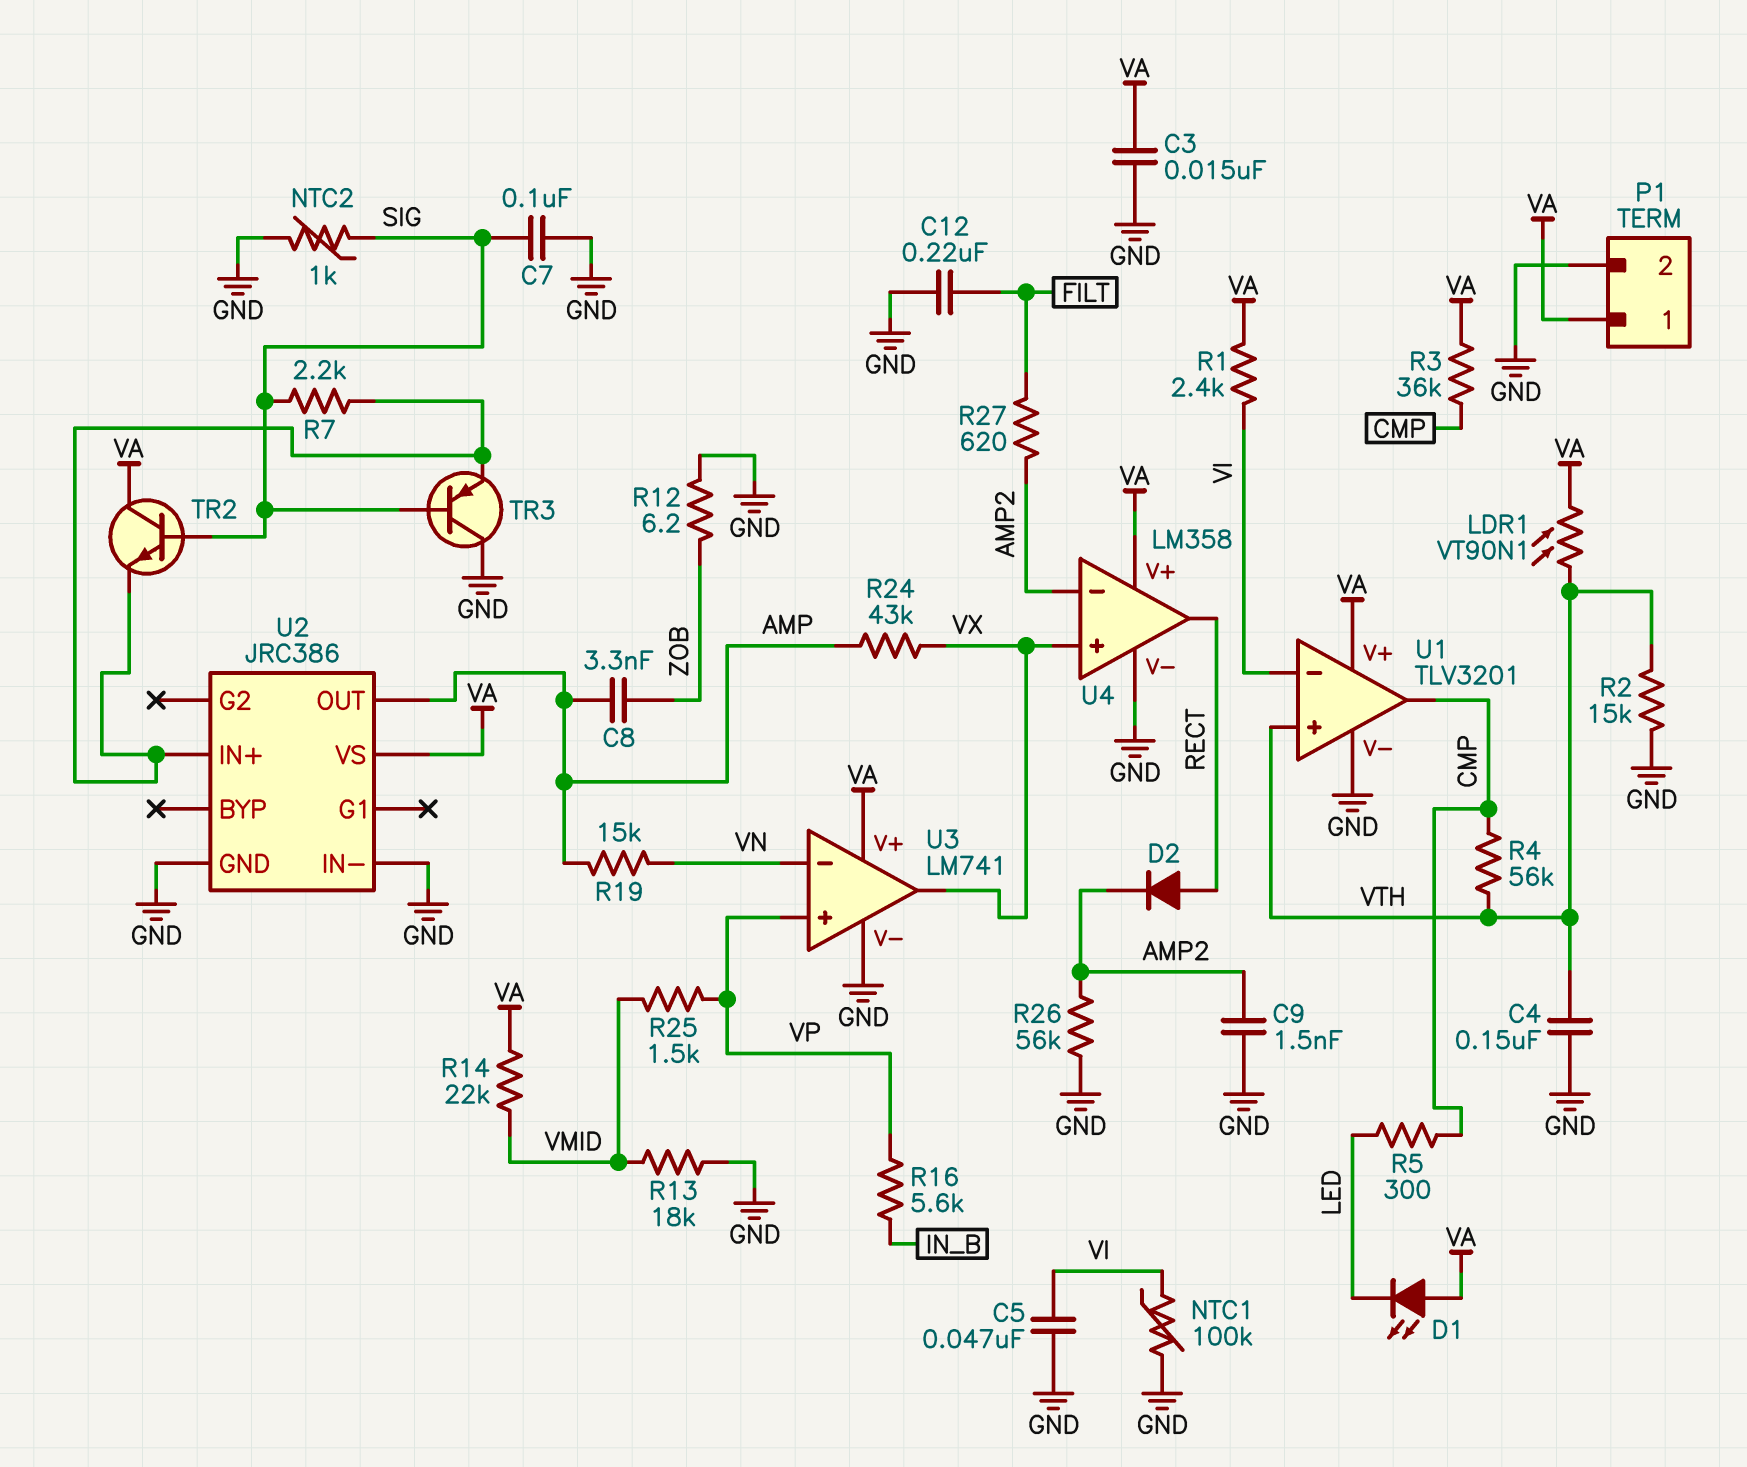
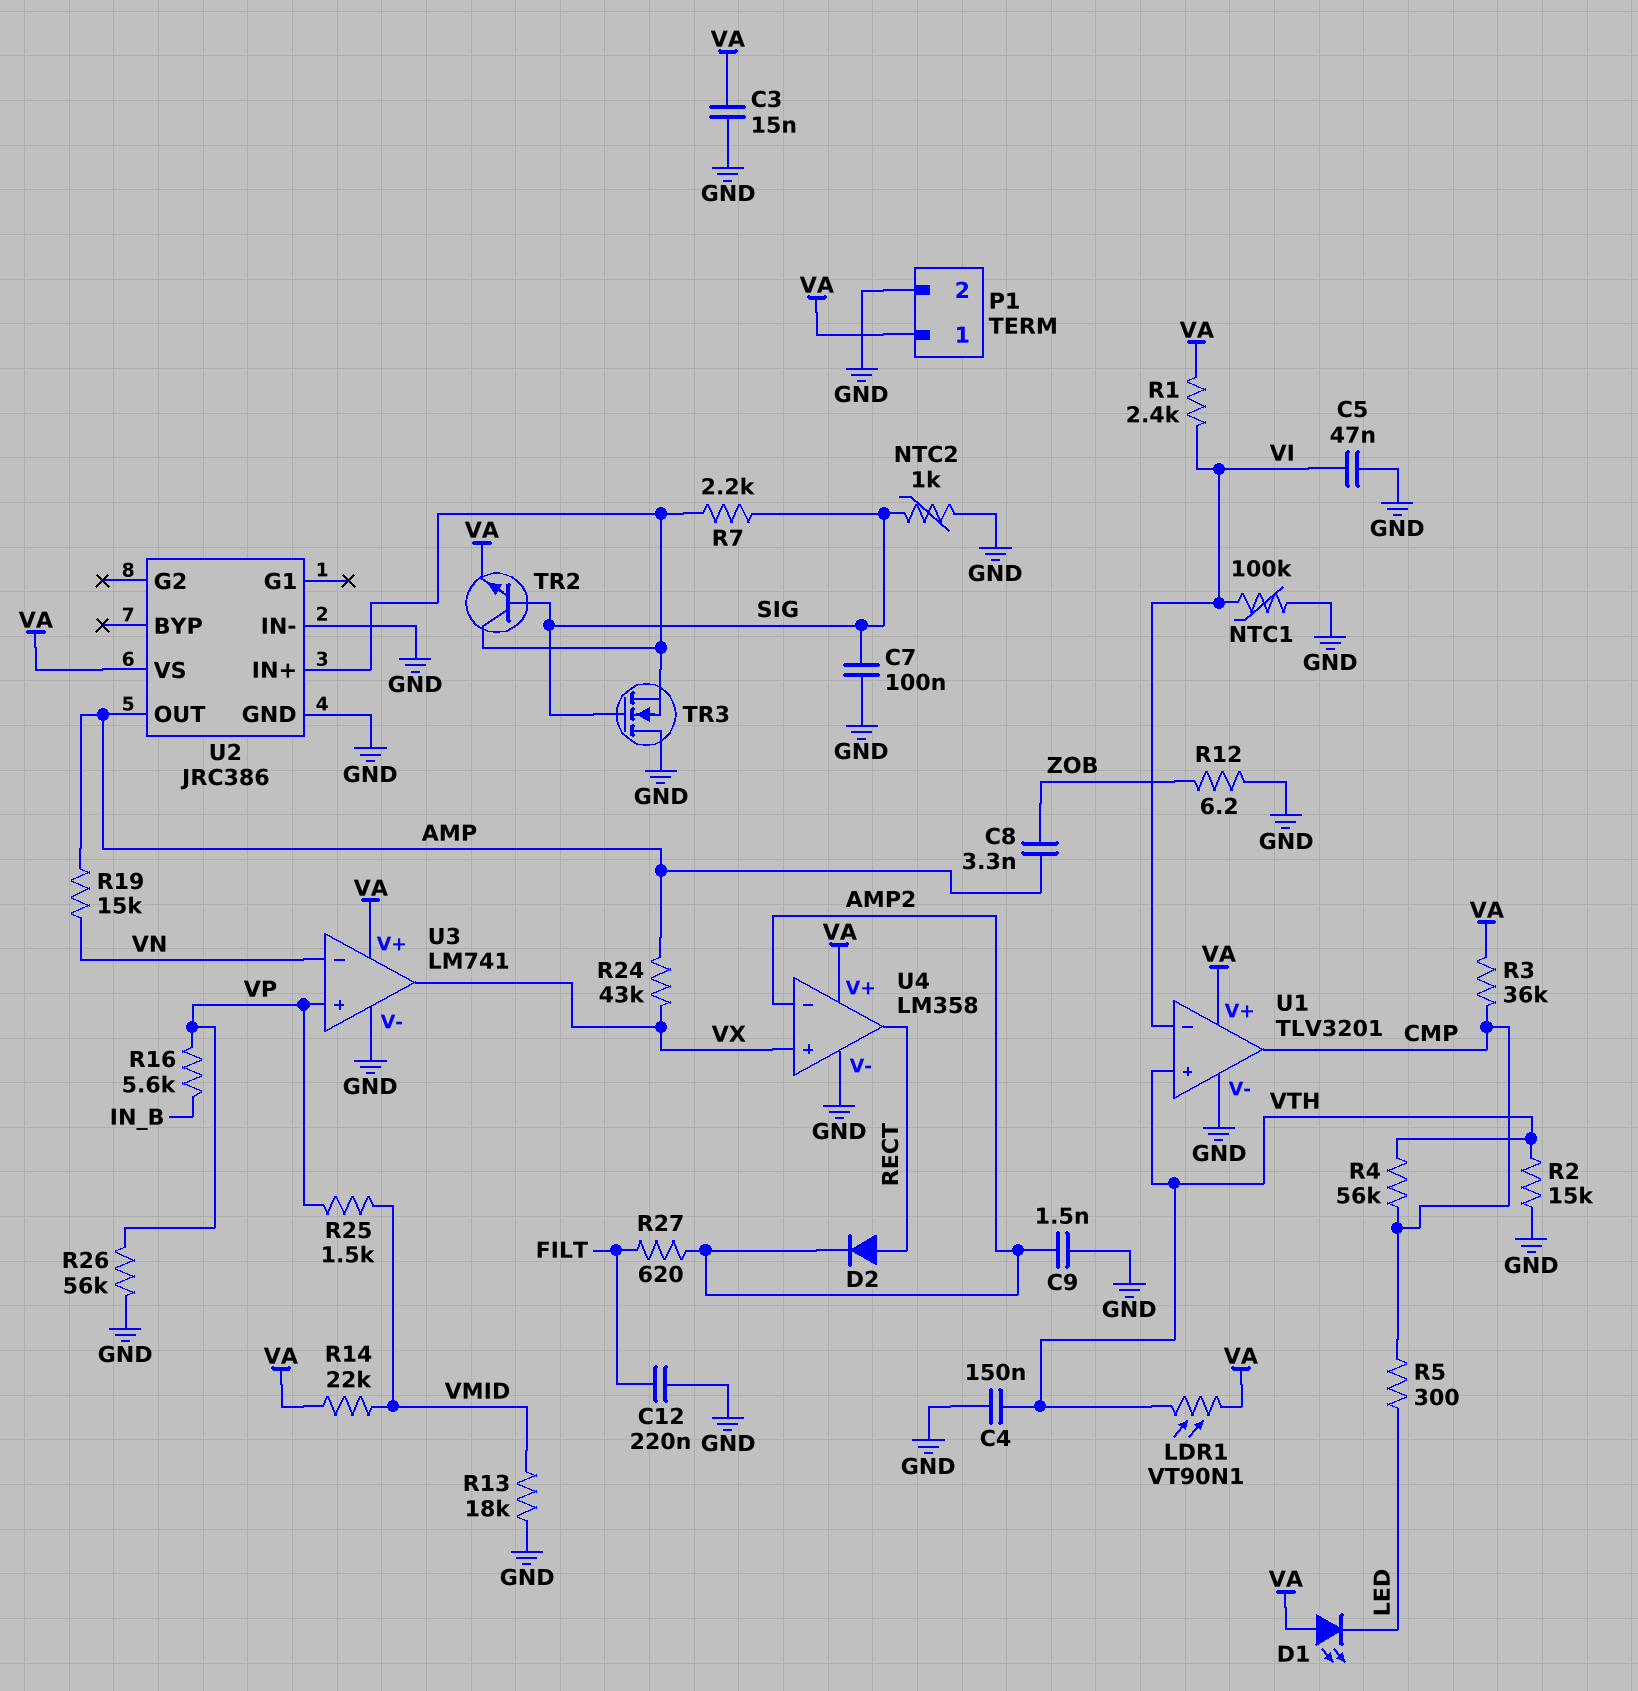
R26: 56k (AMP2, GND) -> 56k (GND, VP)
TR2: NPN (B SIG, C VA, E U2/IN+) -> NPN (B SIG, C U2/IN+, E VA)
TR3: PNP (B SIG, C GND, E U2/IN+) -> NMOS (G SIG, D GND, S U2/IN+)

